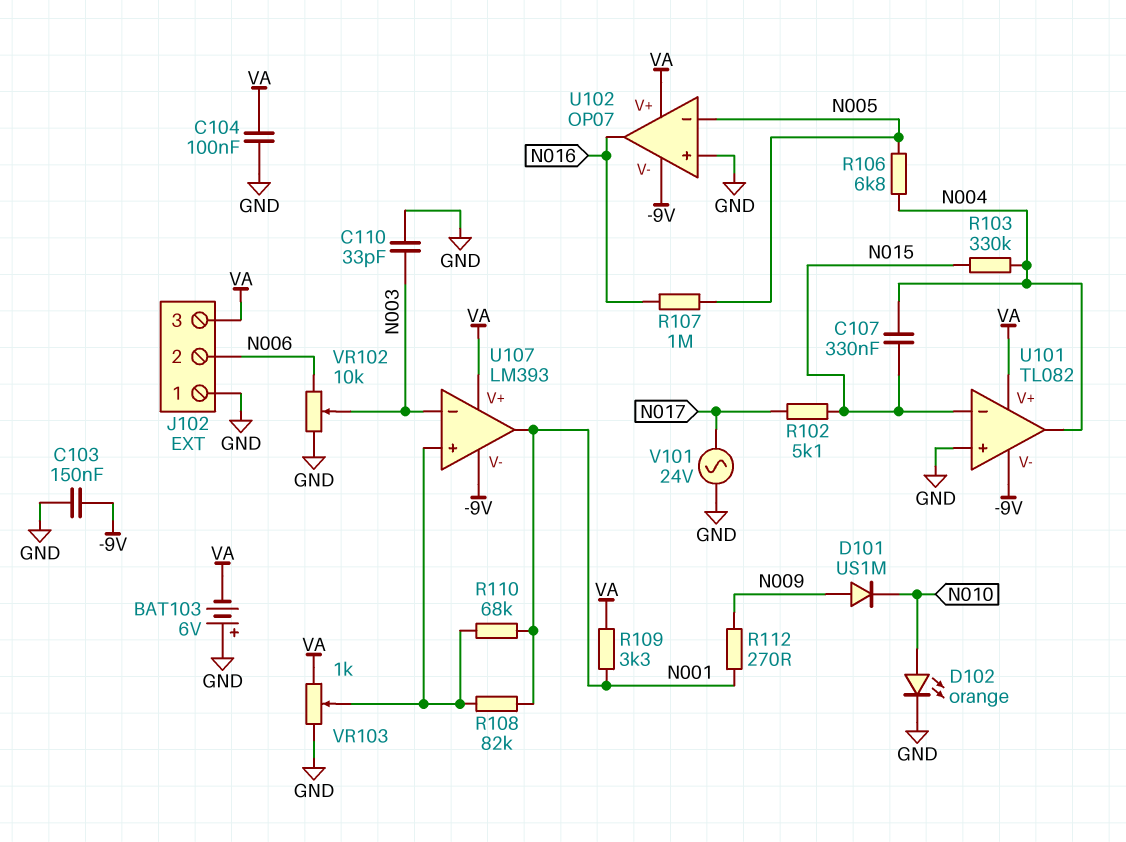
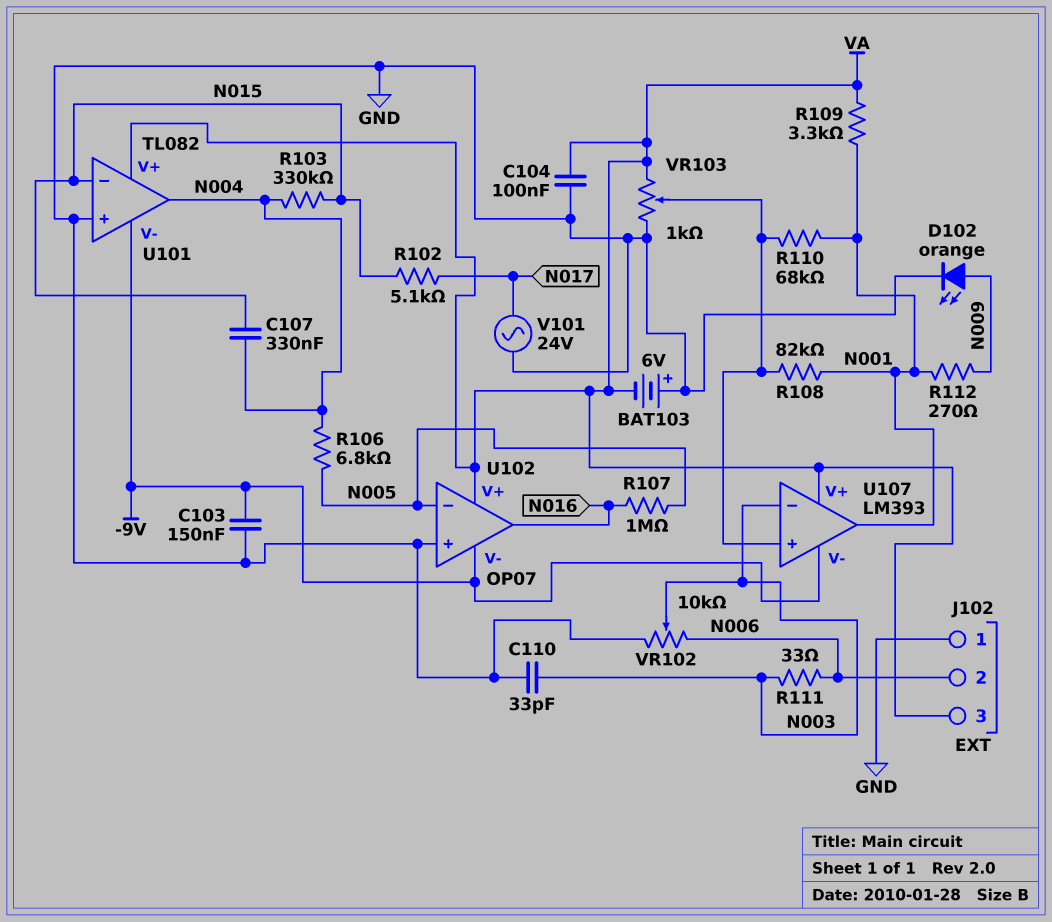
D101: diode US1M (A N009, K N010) -> none
D102: LED orange (A N010, K GND) -> LED orange (A N009, K GND)
R111: none -> 33 (N003, N006)

